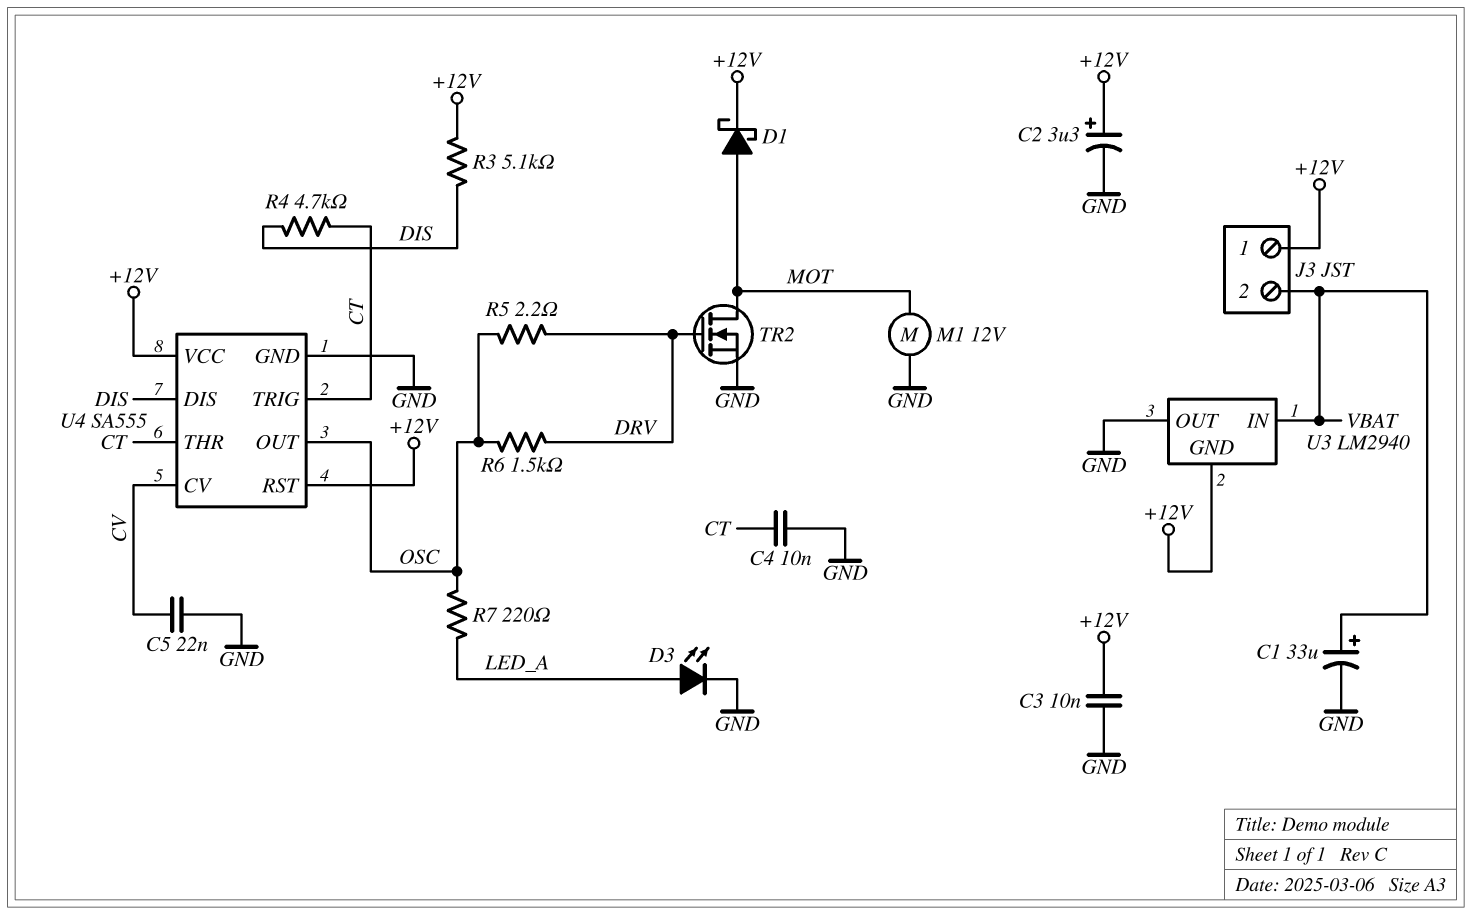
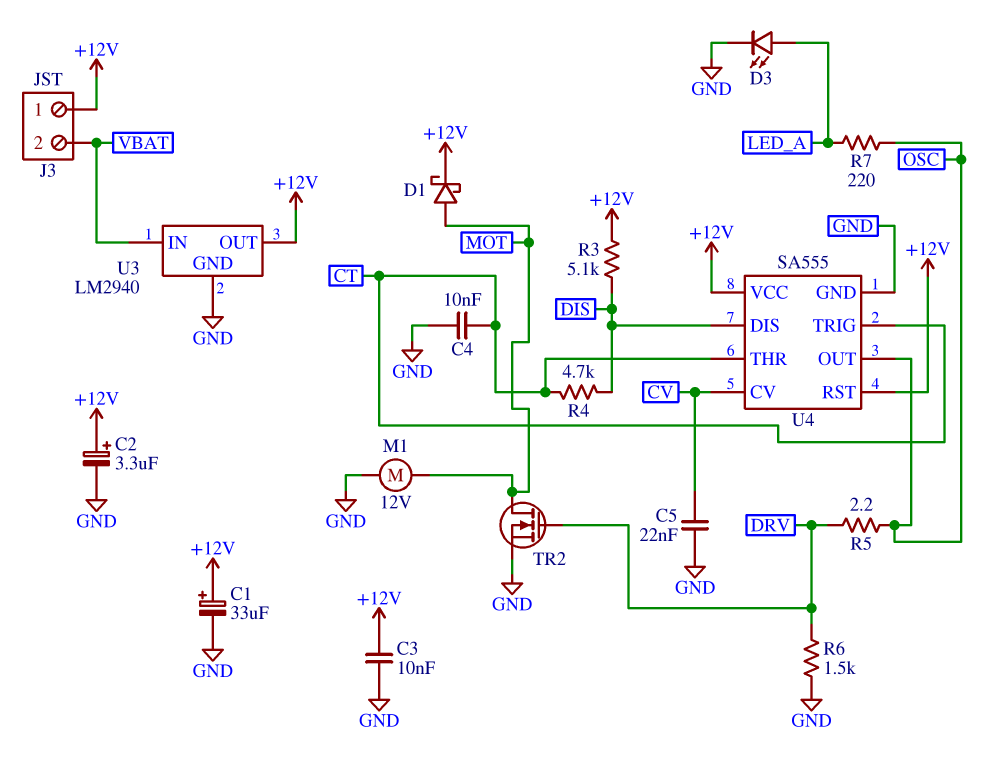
C1: 33uF (plus VBAT, minus GND) -> 33uF (plus +12V, minus GND)
R6: 1.5k (DRV, OSC) -> 1.5k (DRV, GND)
U3 pin GND: +12V -> GND
U3 pin OUT: GND -> +12V

